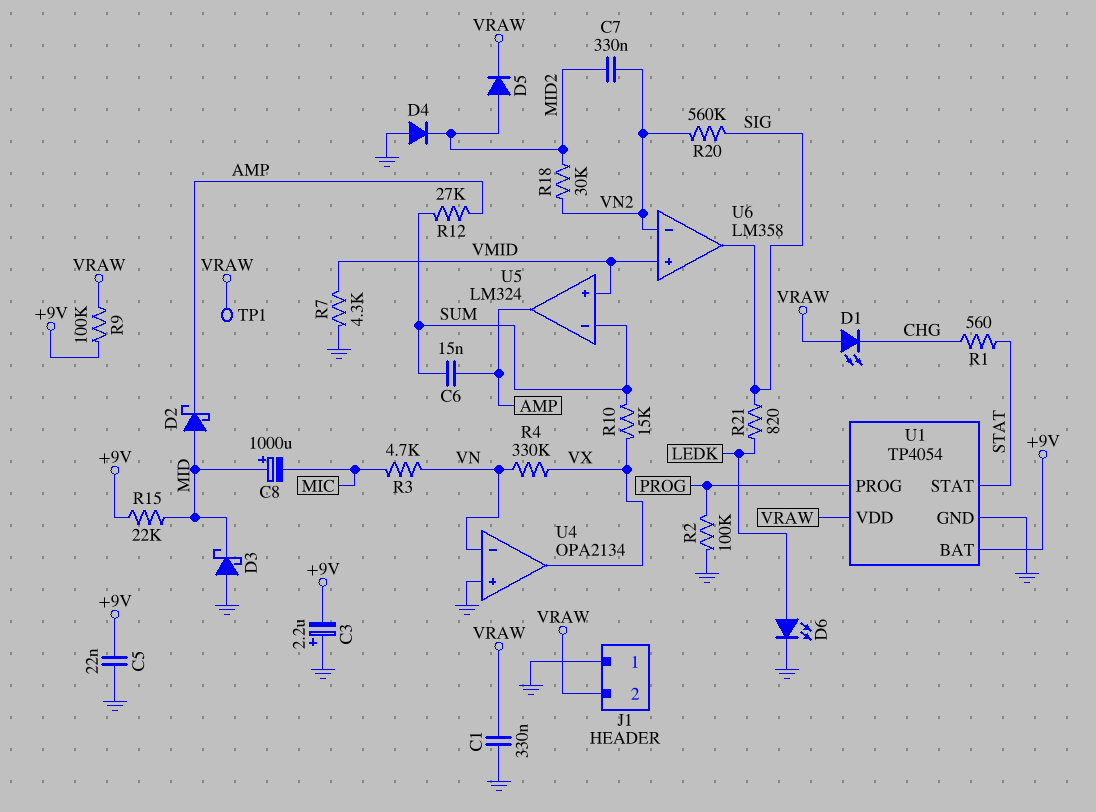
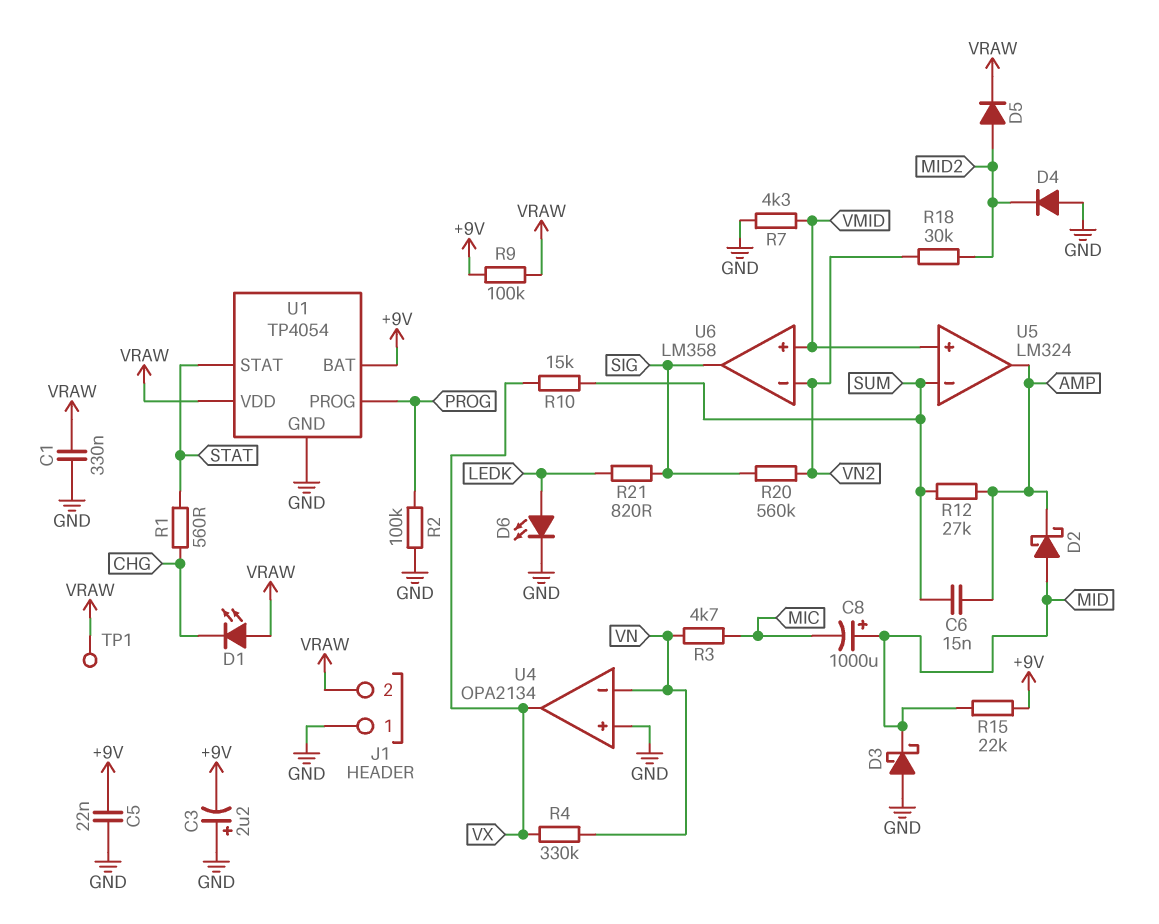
C7: 330nF (MID2, VN2) -> none

